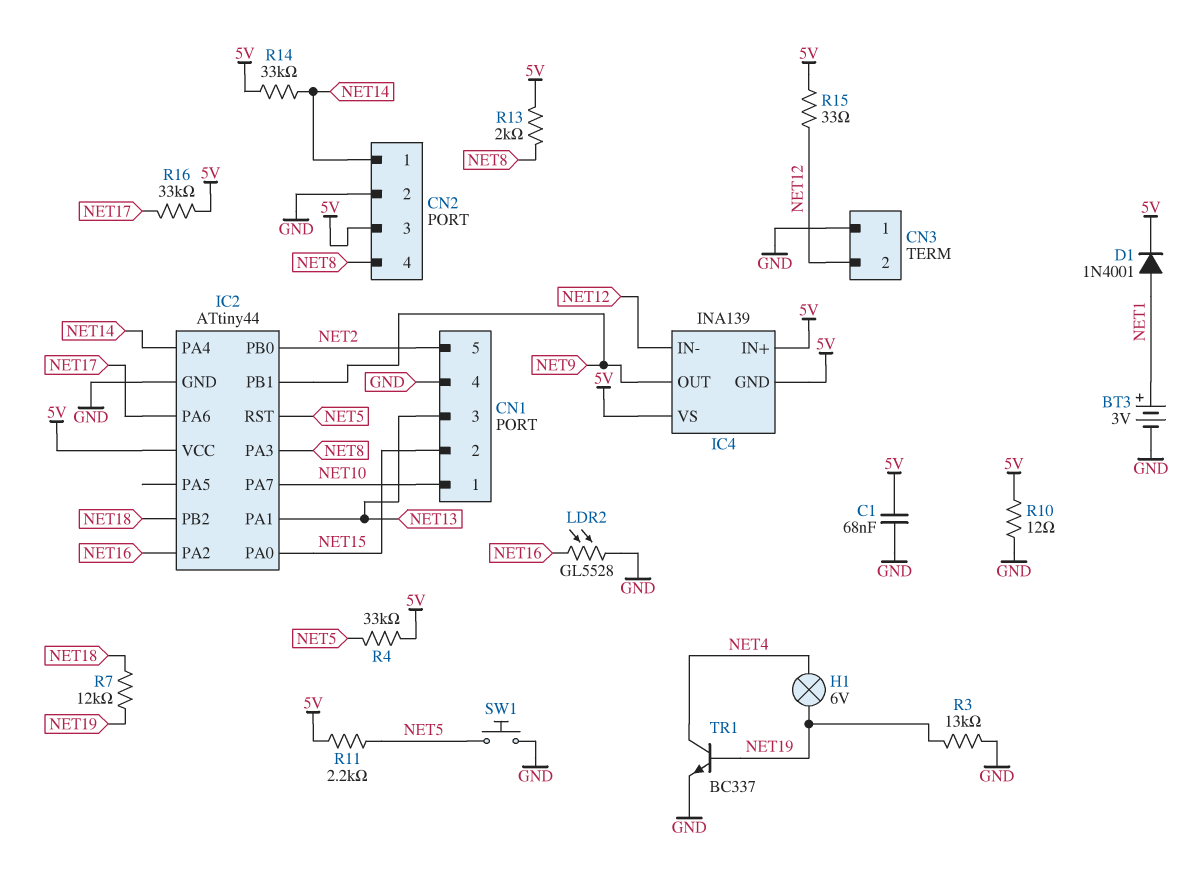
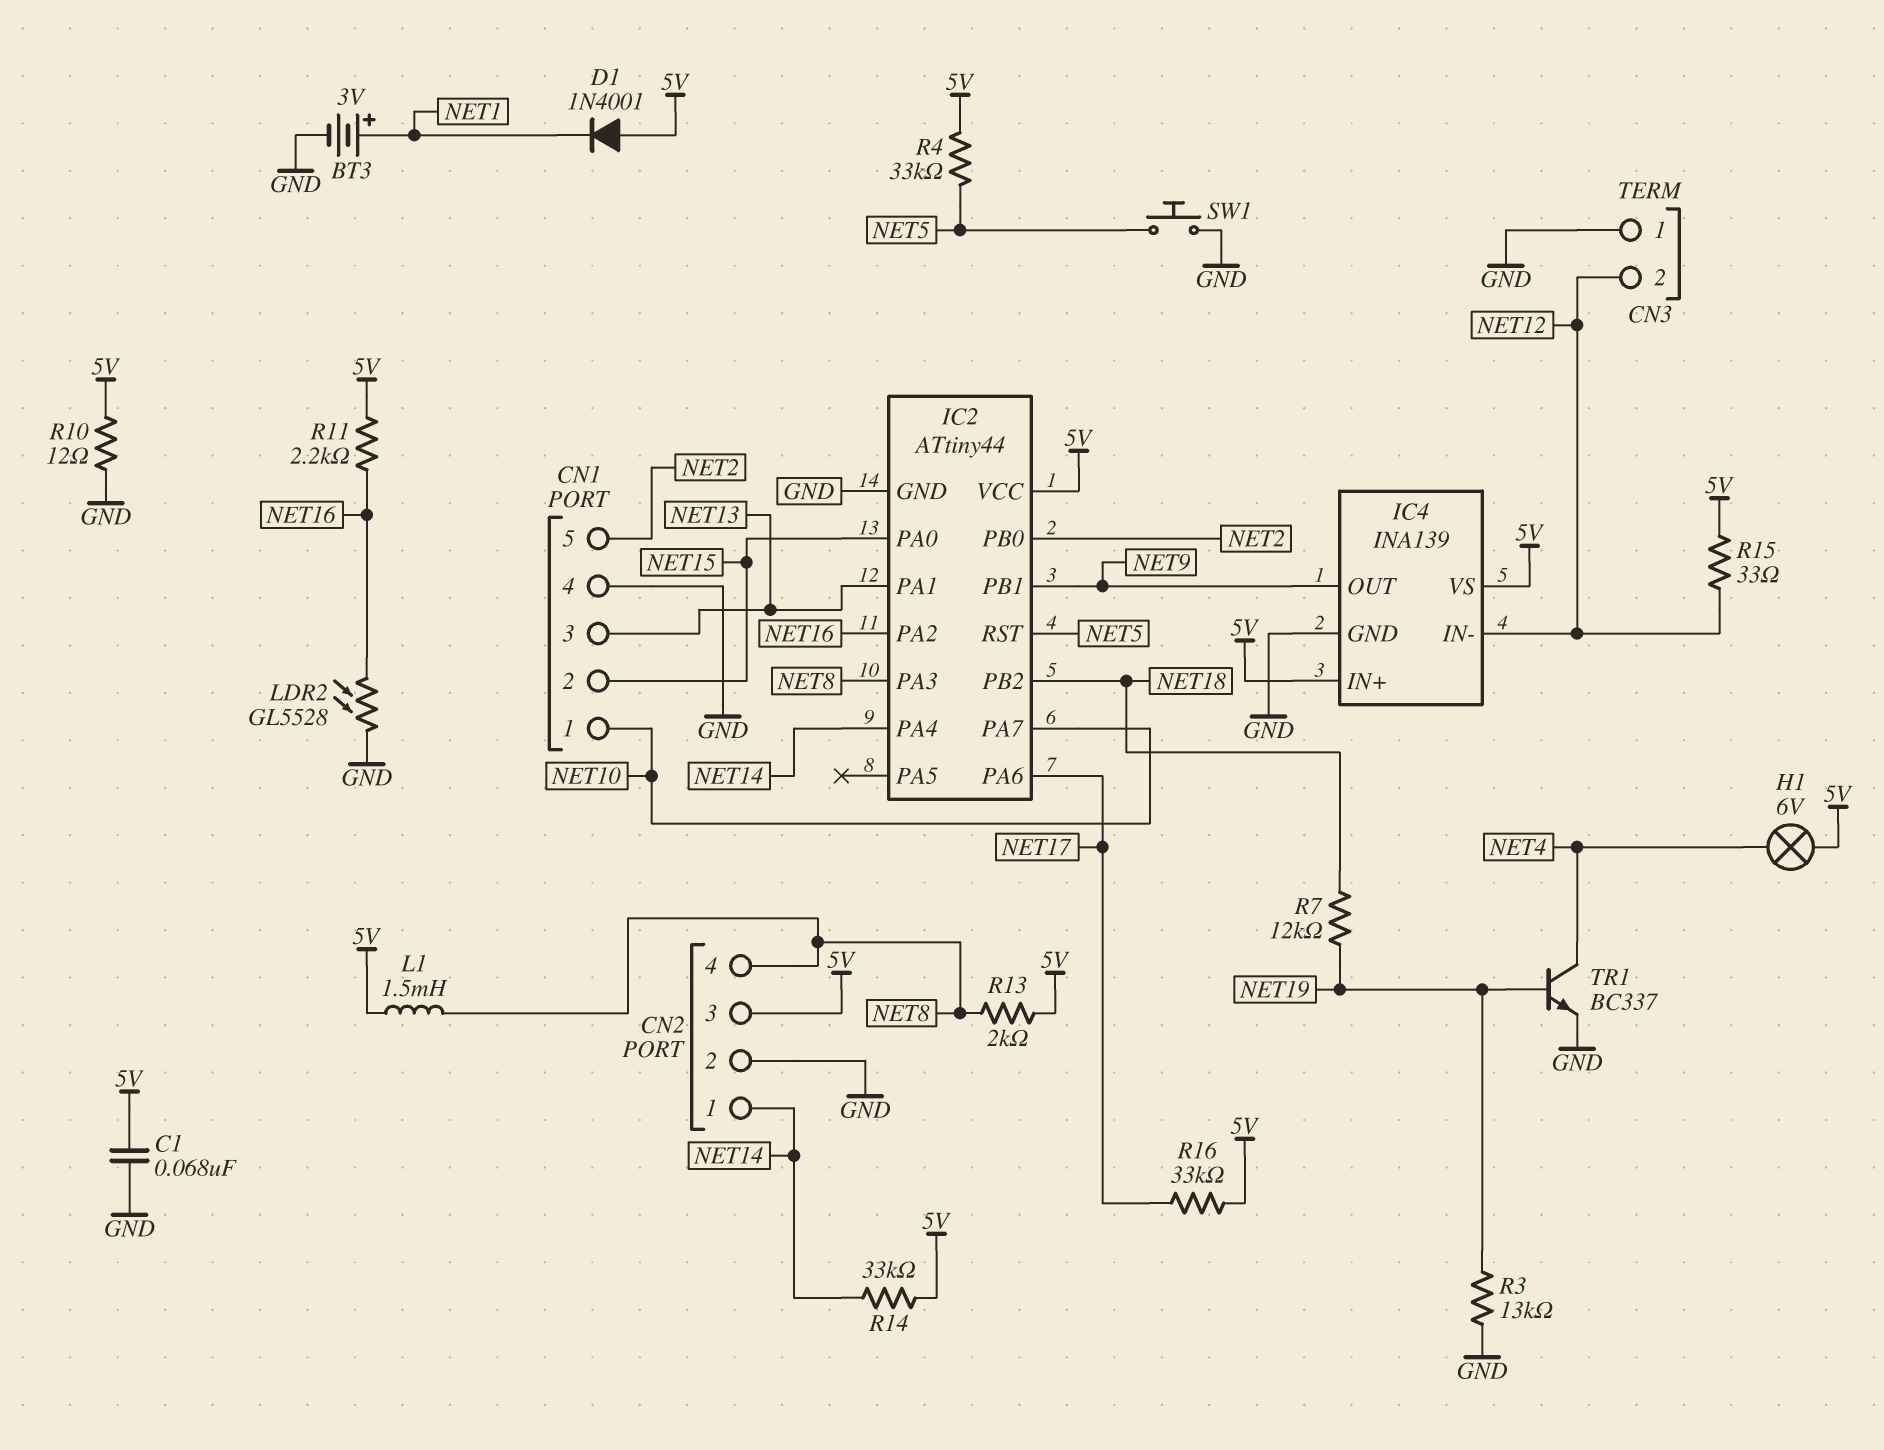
D1: diode 1N4001 (A NET1, K 5V) -> diode 1N4001 (A 5V, K NET1)
H1: lamp 6V (NET4, NET19) -> lamp 6V (5V, NET4)
IC4 pin GND: 5V -> GND
L1: none -> 1.5mH (5V, NET8)
R11: 2.2k (5V, NET5) -> 2.2k (5V, NET16)

